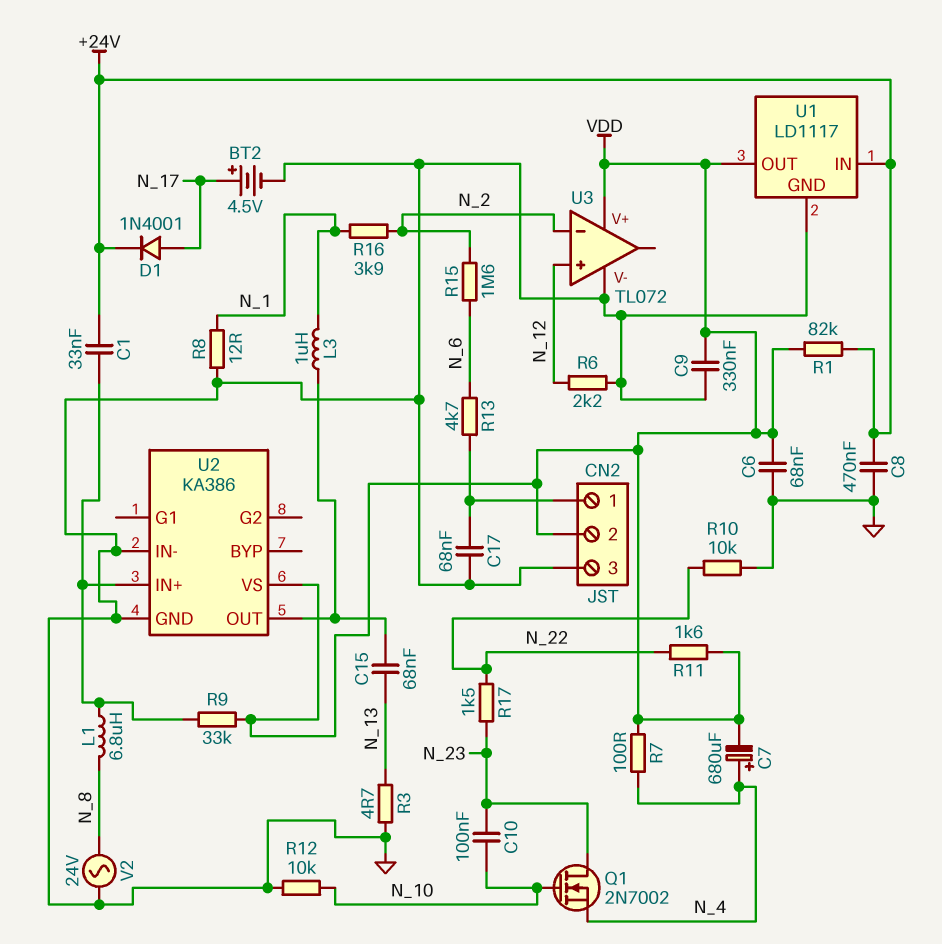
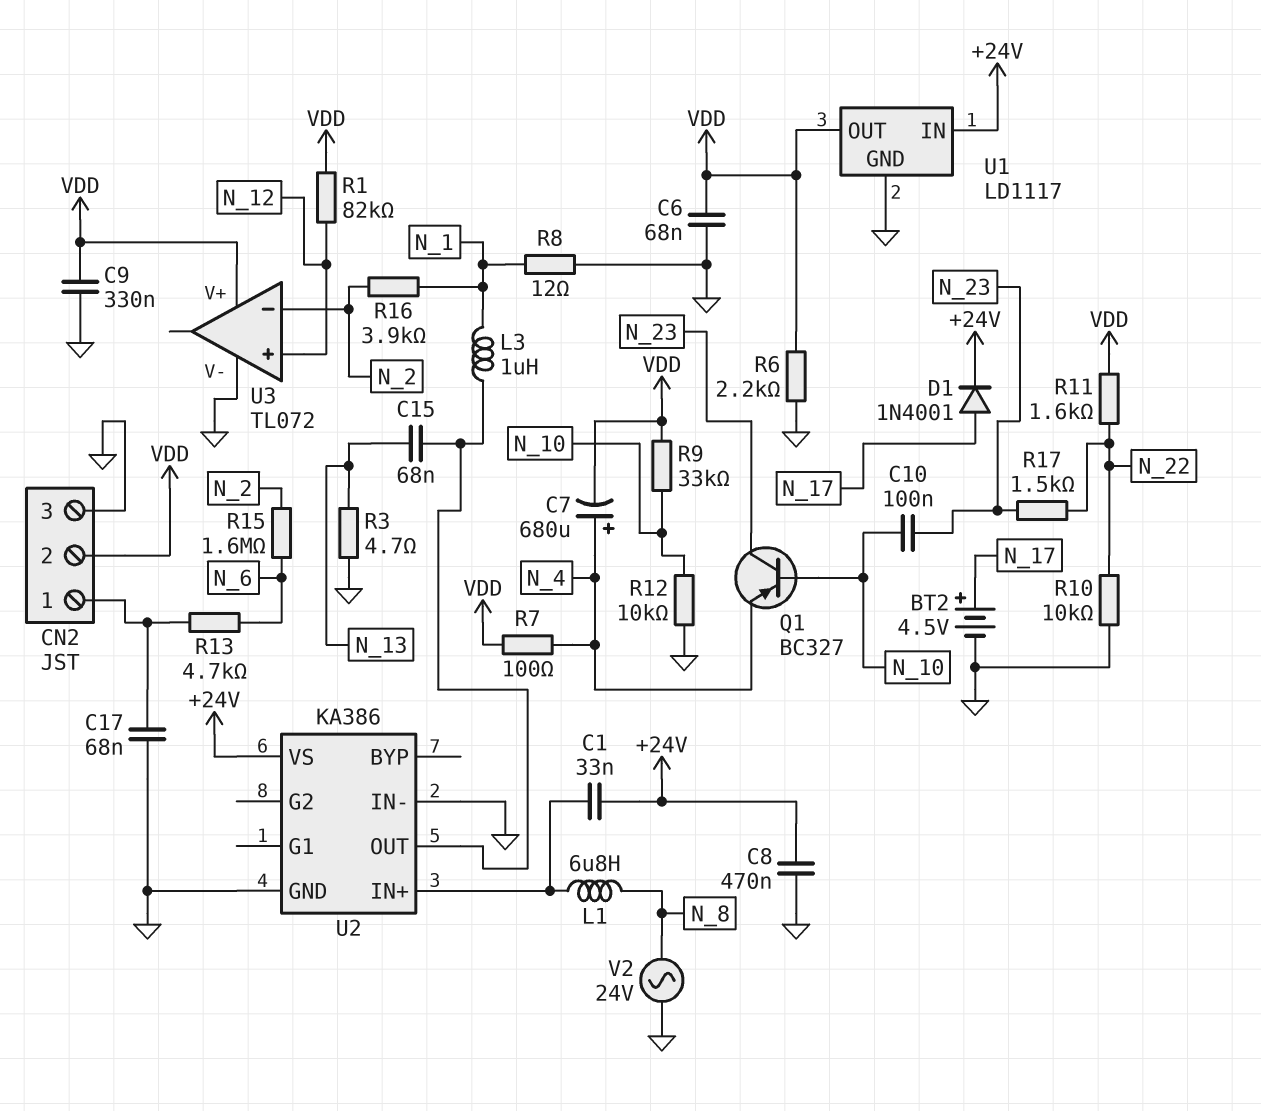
Q1: NMOS 2N7002 (G N_10, D N_23, S N_4) -> PNP BC327 (B N_10, C N_23, E N_4)
R1: 82k (+24V, VDD) -> 82k (N_12, VDD)
R6: 2.2k (GND, N_12) -> 2.2k (GND, VDD)
R9: 33k (U2/IN+, VDD) -> 33k (N_10, VDD)
U2 pin VS: VDD -> +24V

